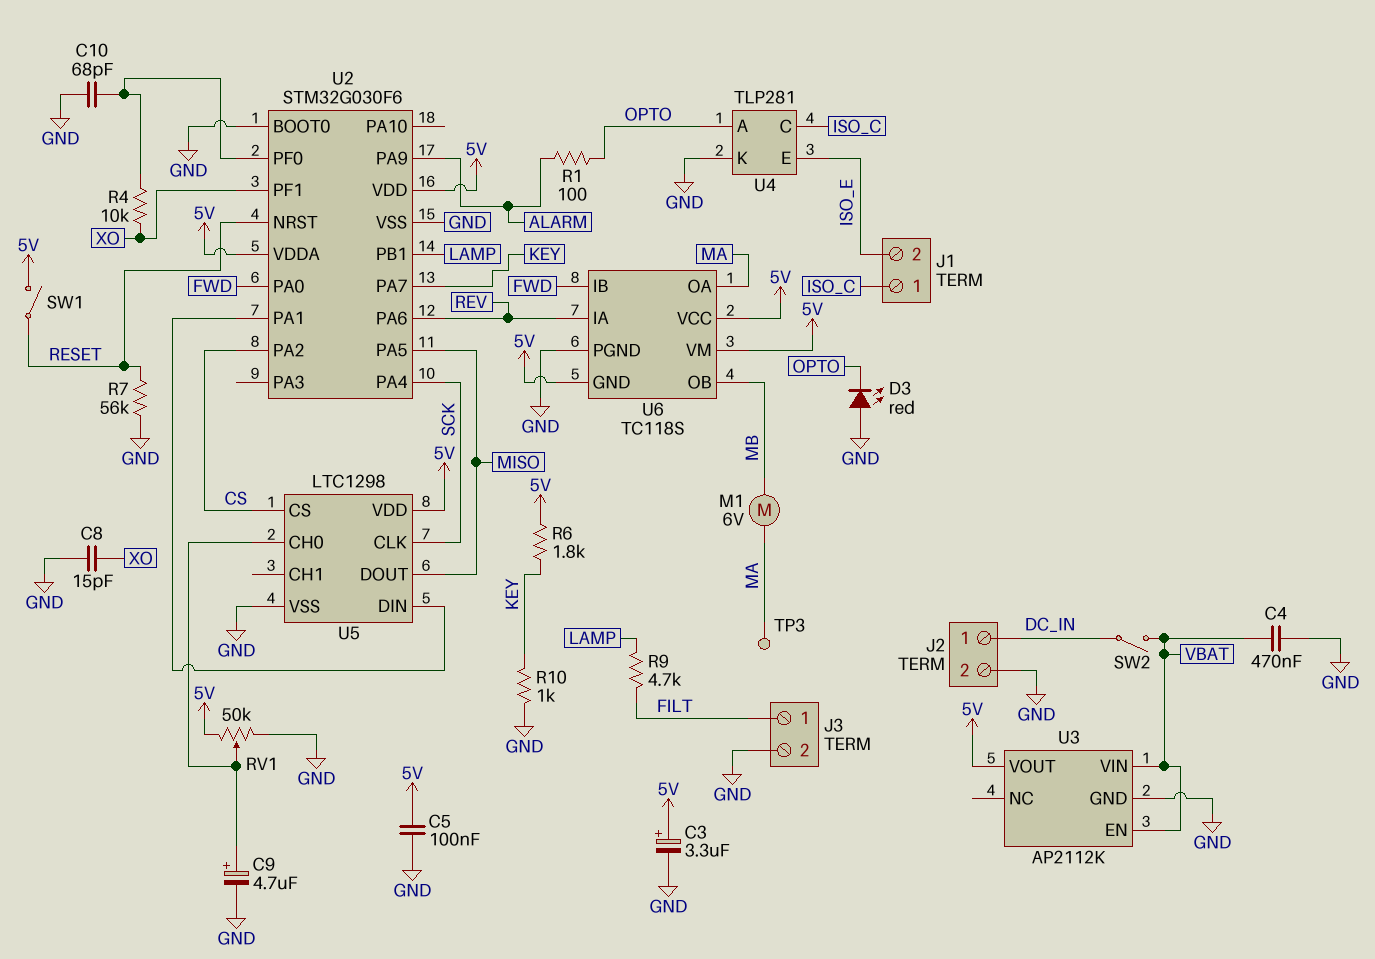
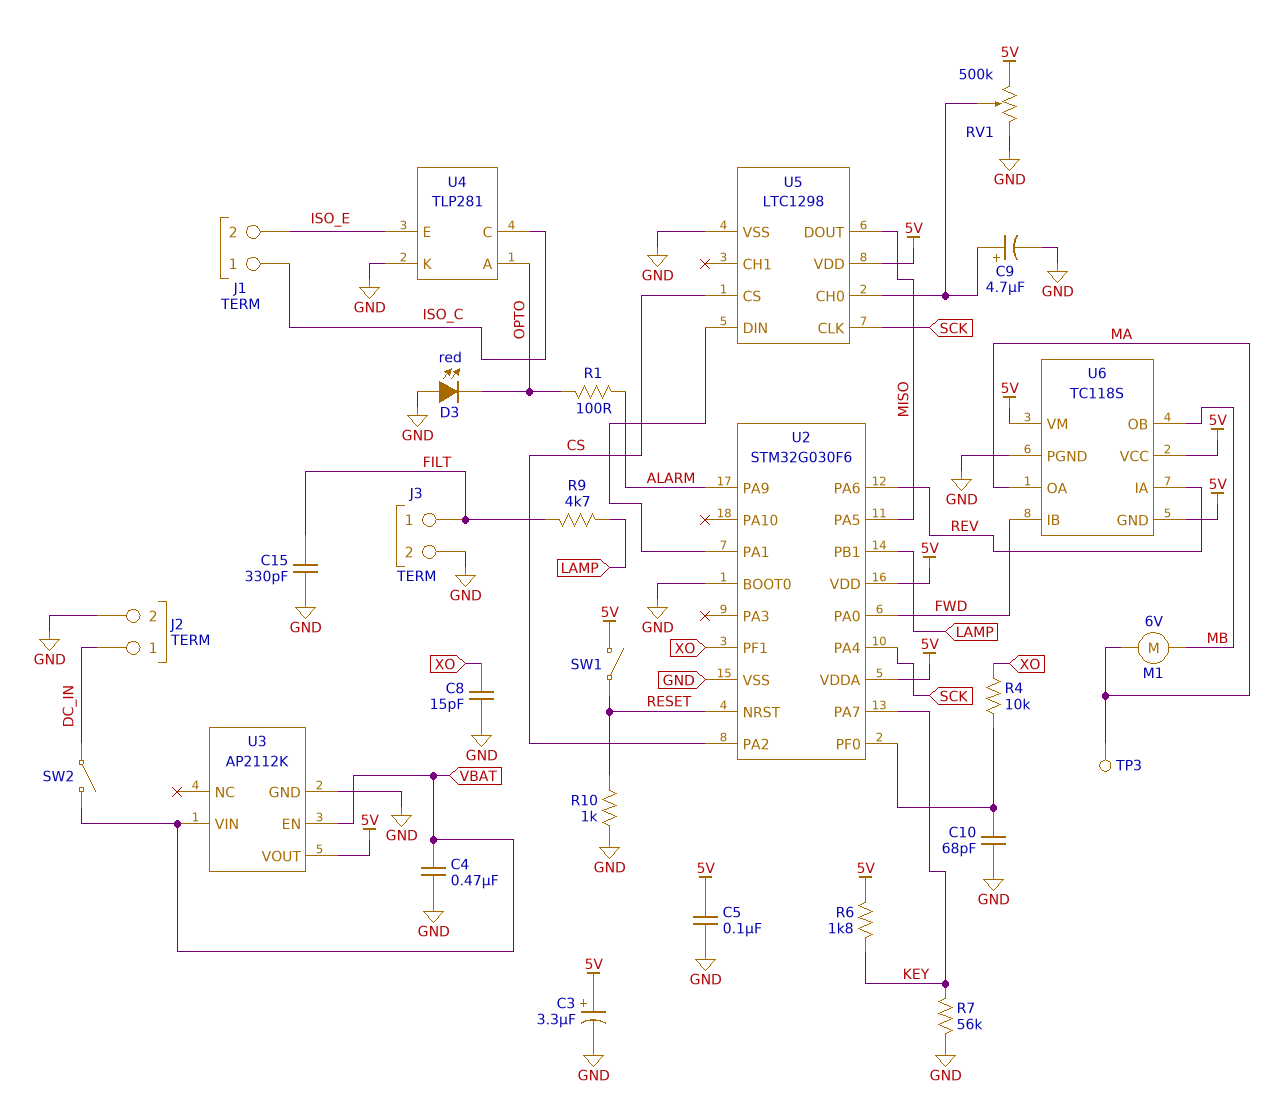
C15: none -> 330pF (FILT, GND)
R7: 56k (GND, RESET) -> 56k (GND, KEY)
R10: 1k (GND, KEY) -> 1k (GND, RESET)
RV1: 50k (5V, GND, wiper U5/CH0) -> 500k (5V, GND, wiper U5/CH0)

